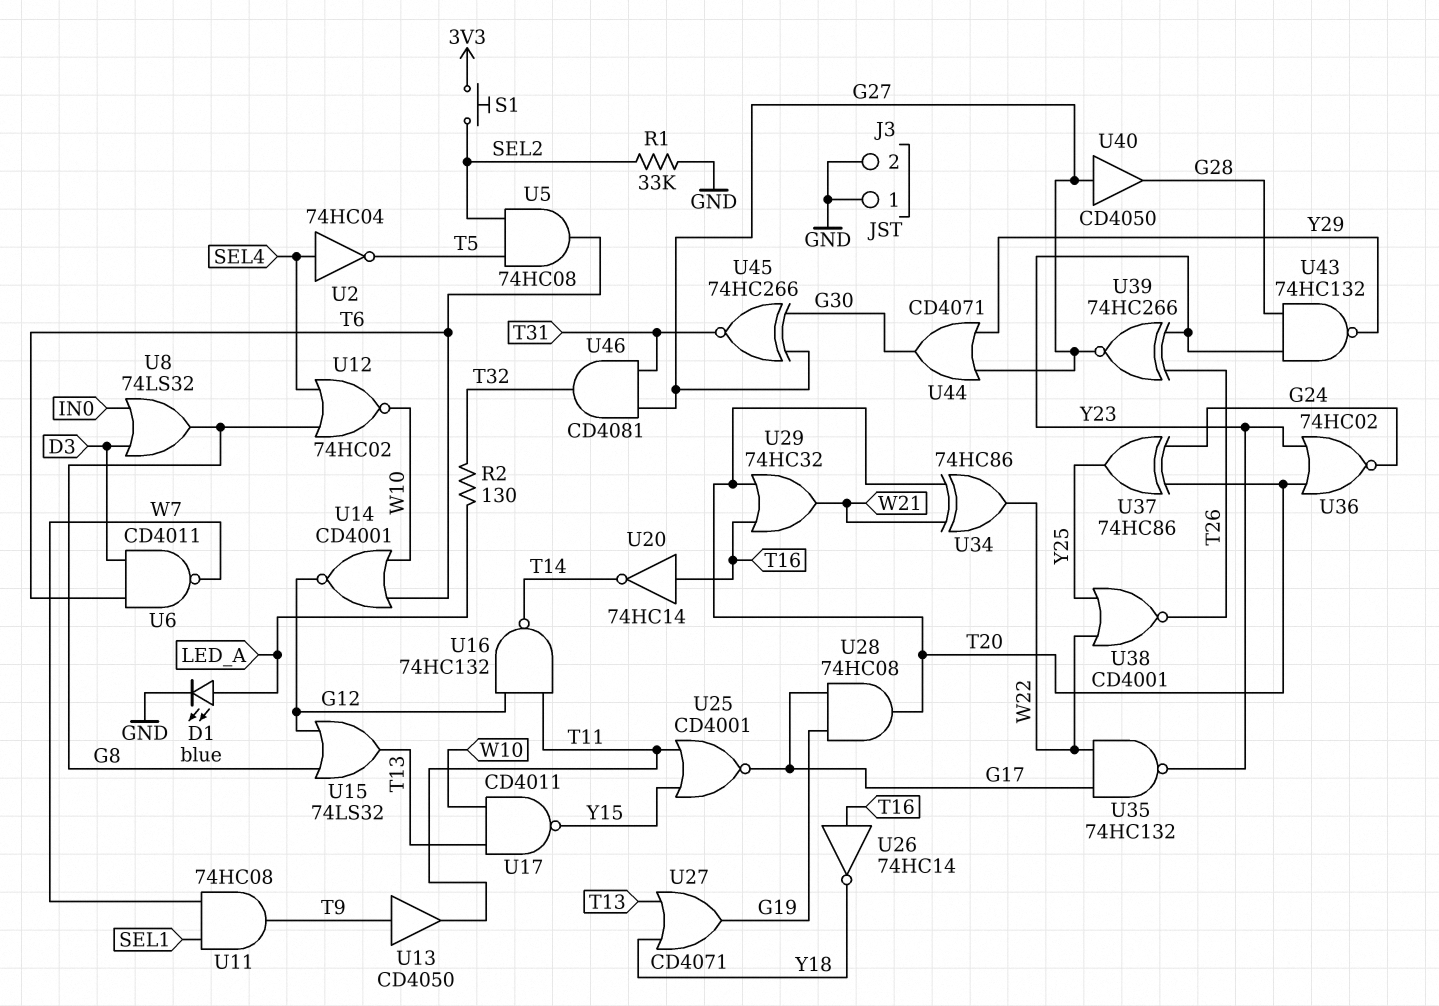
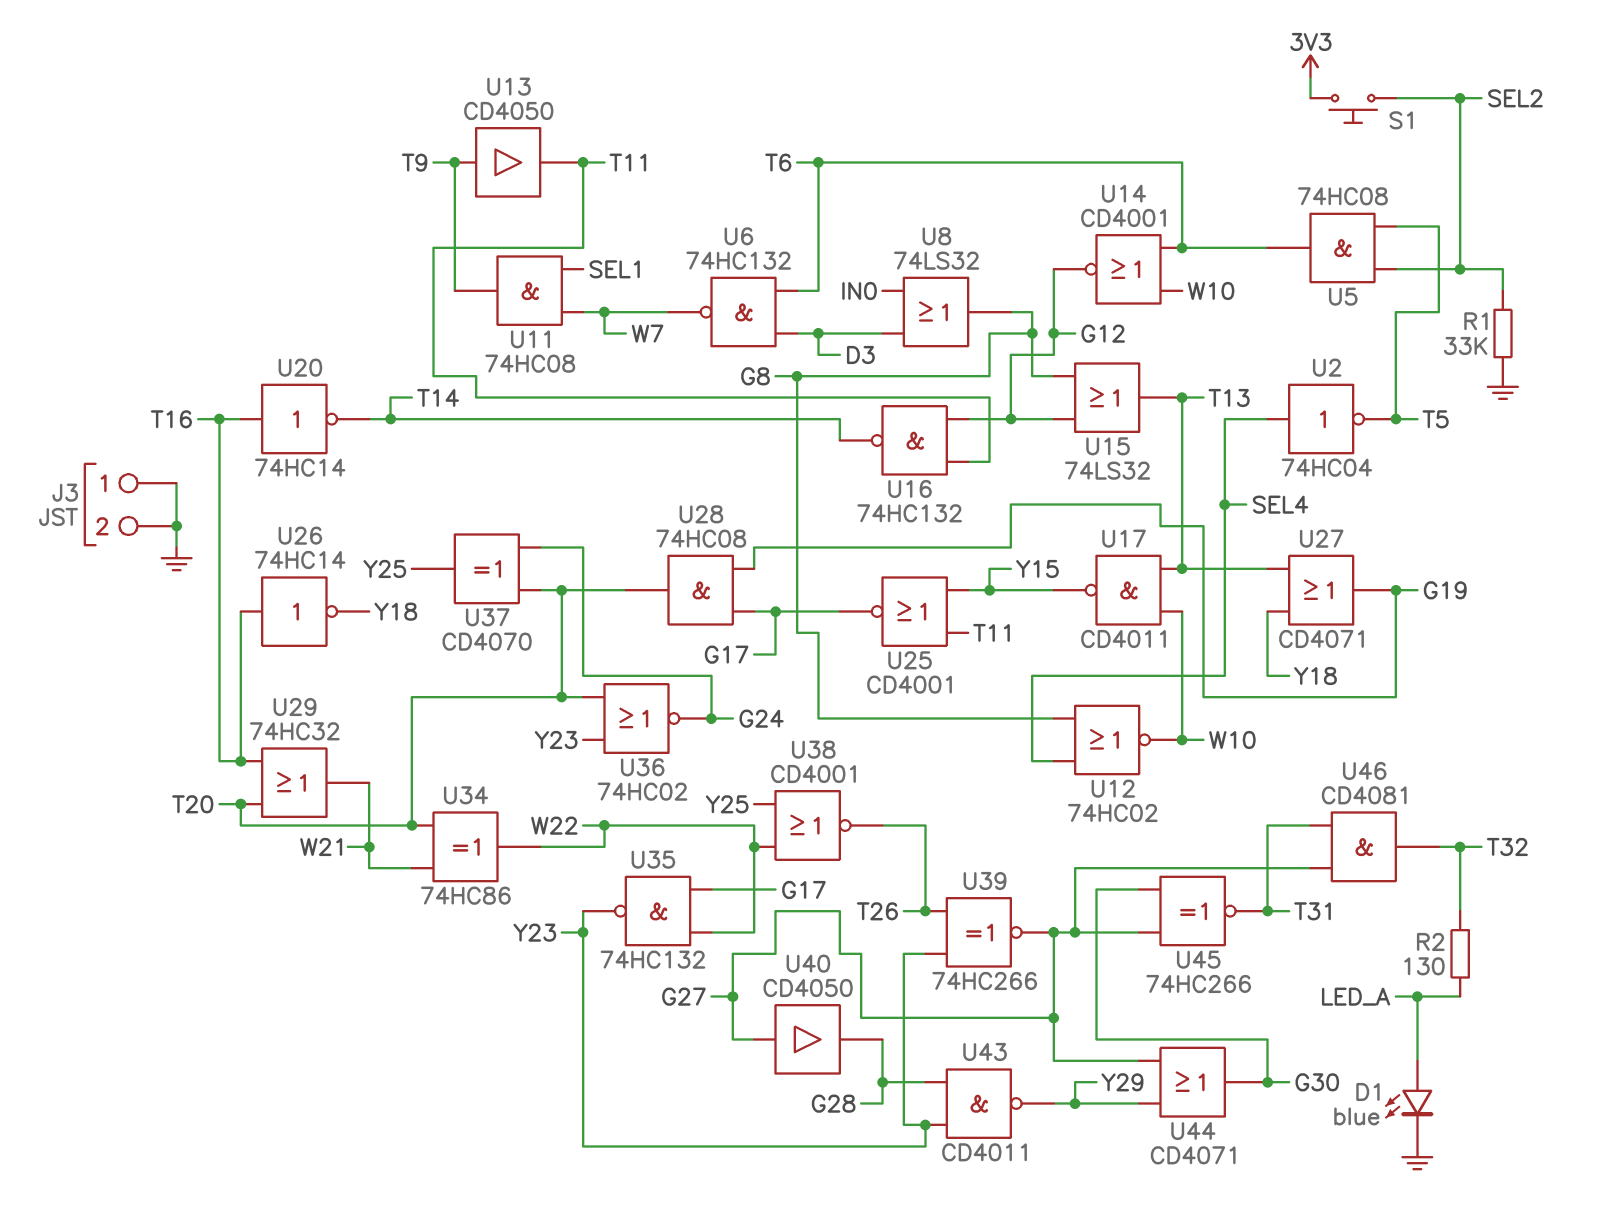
U6: NAND CD4011 (in D3, in T6, out W7) -> NAND 74HC132 (in D3, in T6, out W7)
U37: XOR 74HC86 (in G24, in T20, out Y25) -> XOR CD4070 (in G24, in T20, out Y25)
U43: NAND 74HC132 (in G28, in Y23, out Y29) -> NAND CD4011 (in G28, in Y23, out Y29)

